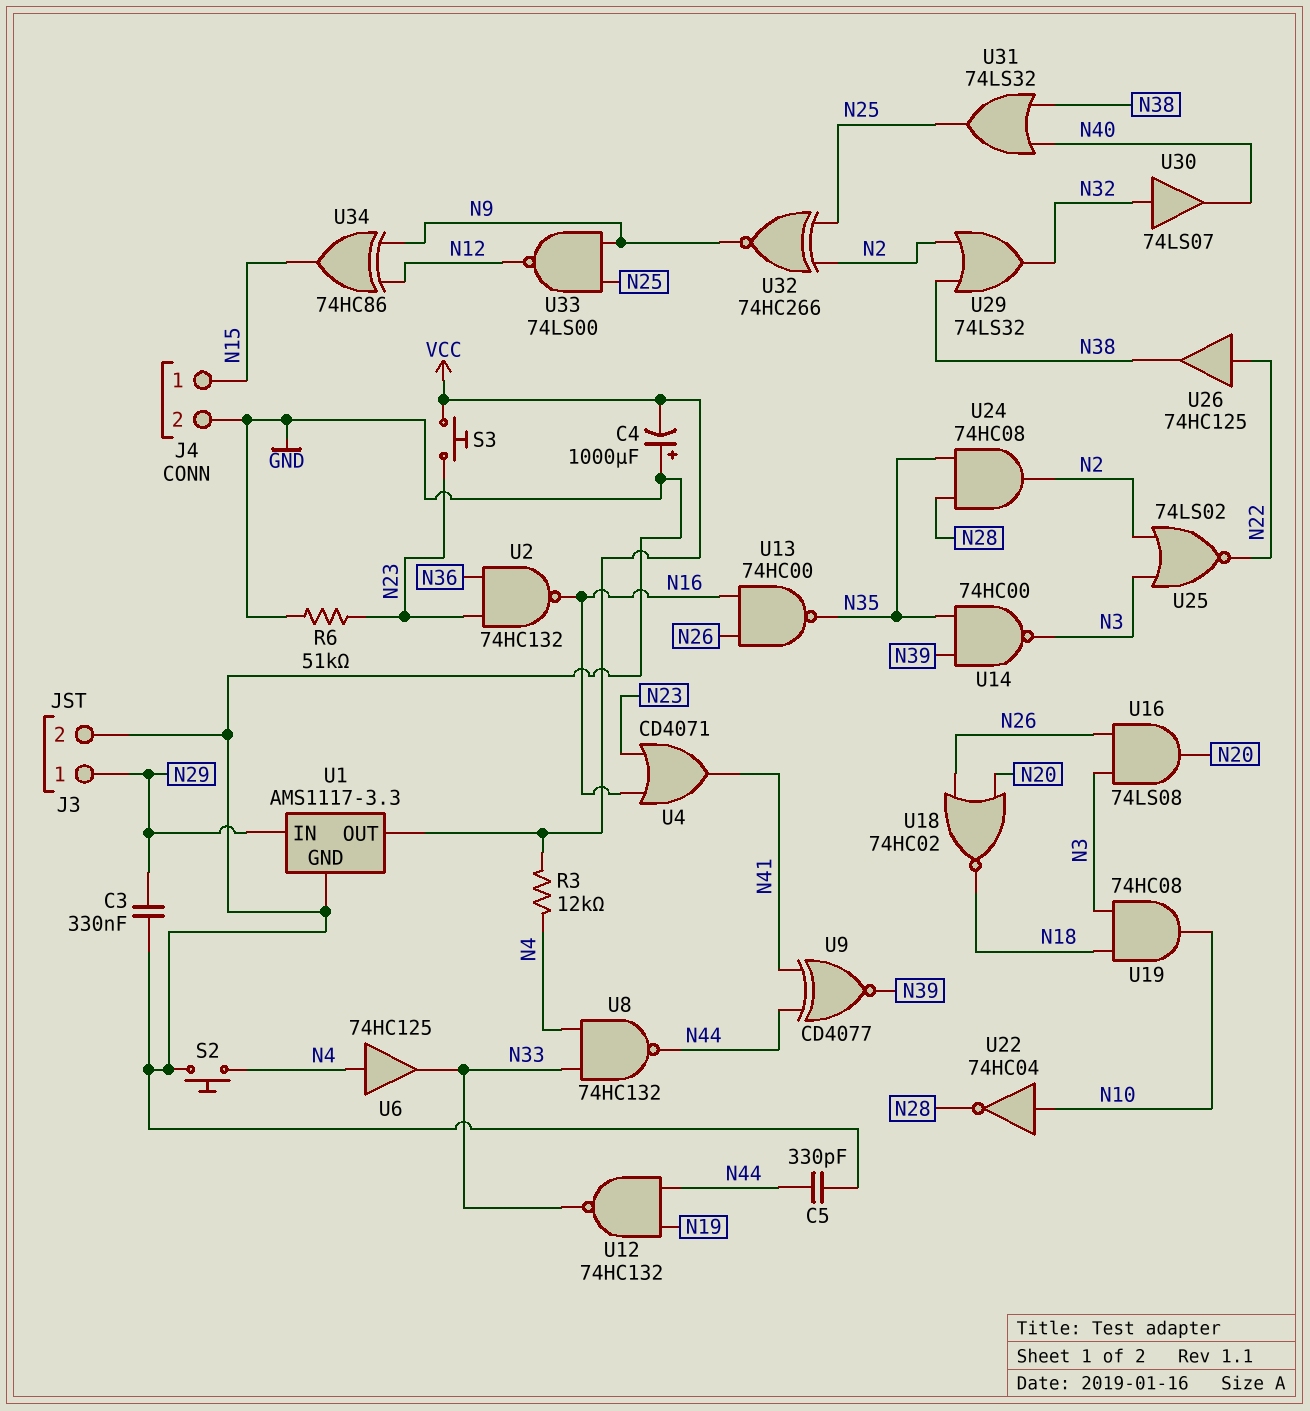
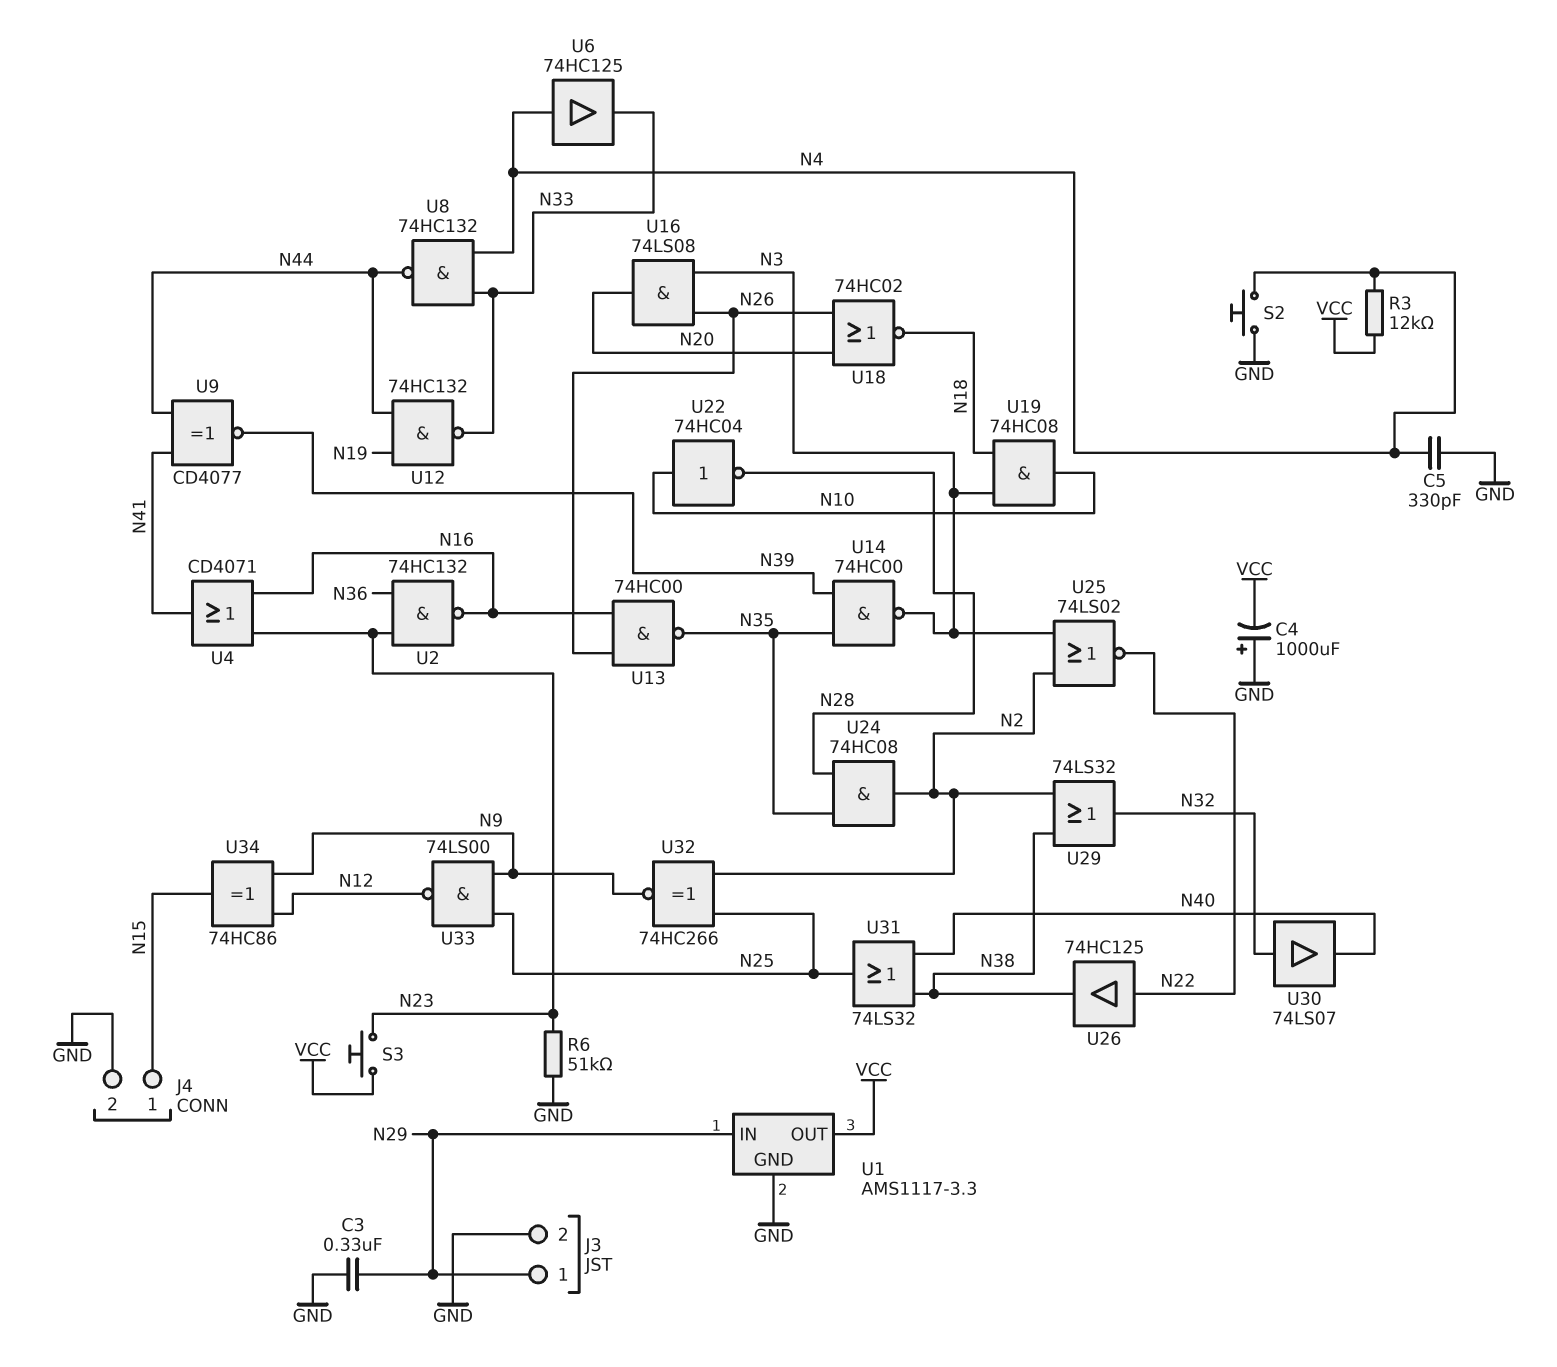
C5: 330pF (GND, N44) -> 330pF (GND, N4)

